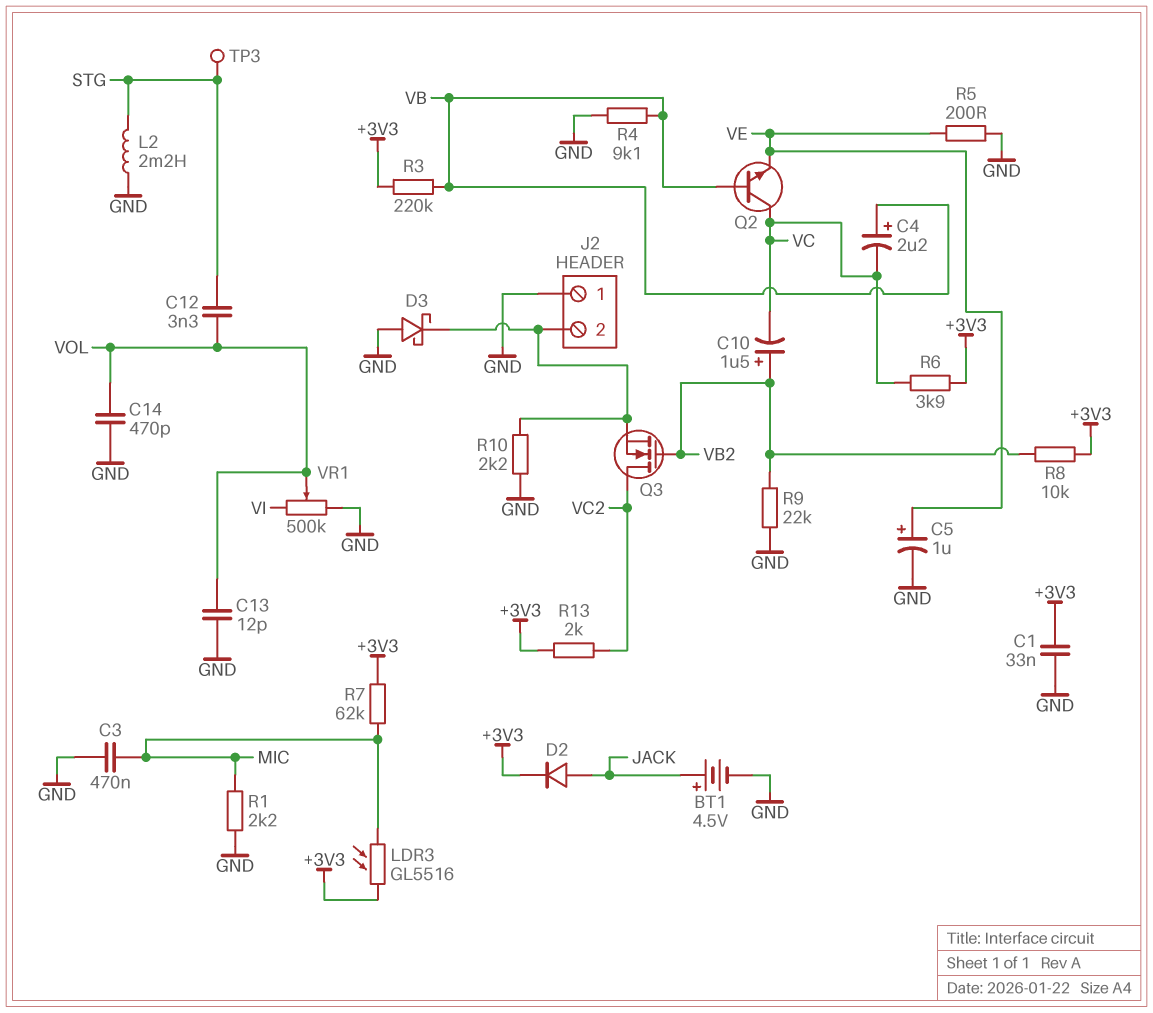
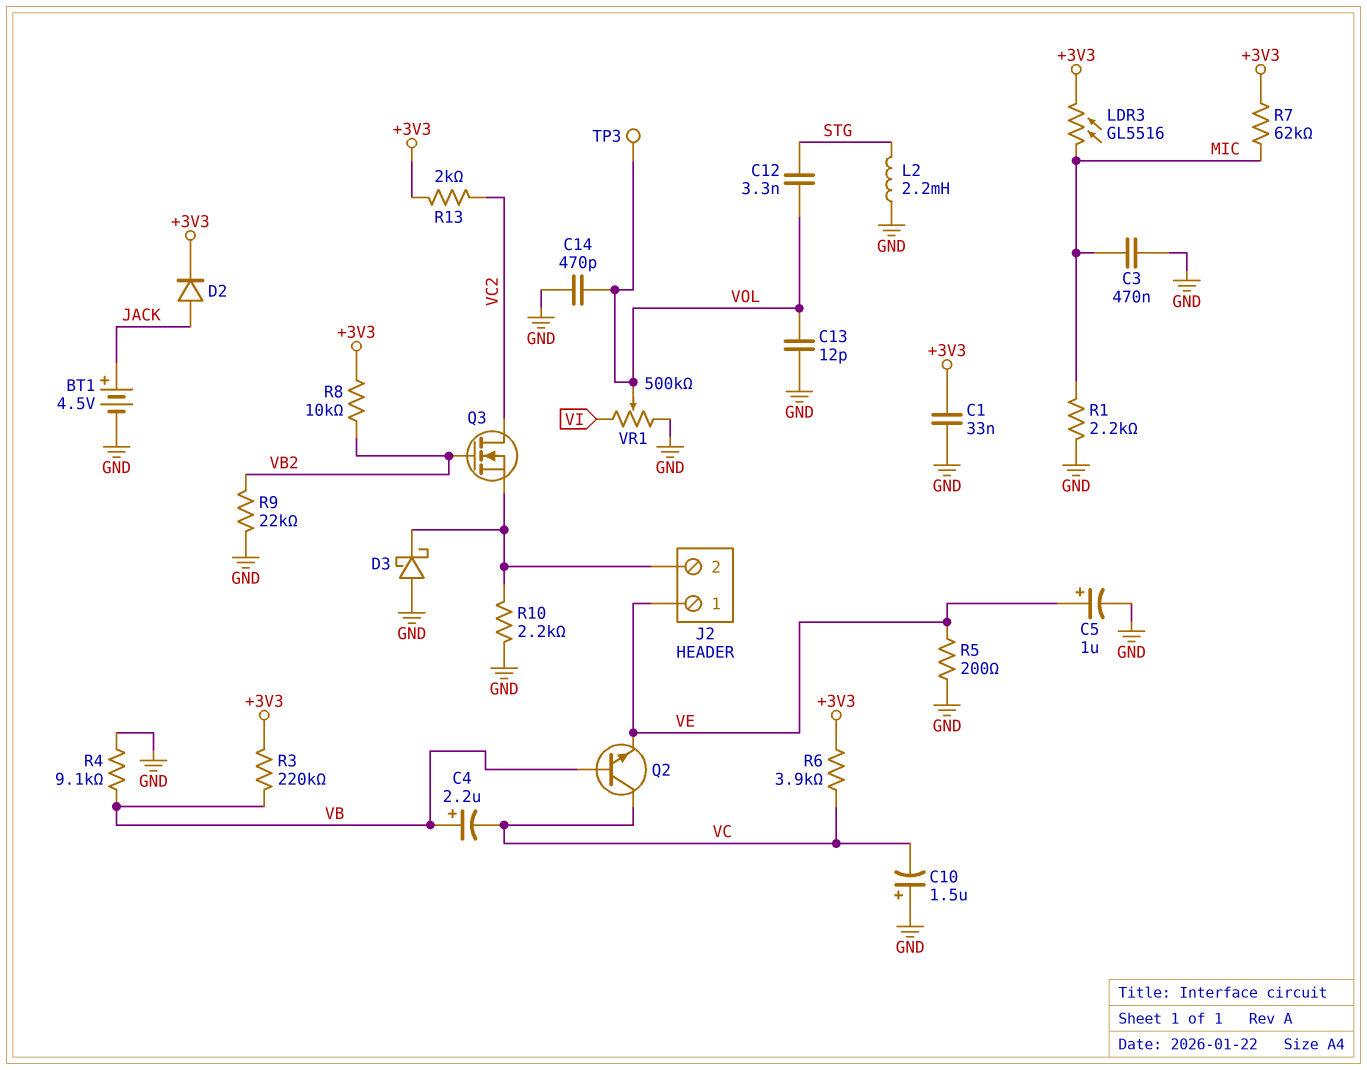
C10: 1.5uF (plus VB2, minus VC) -> 1.5uF (plus GND, minus VC)
J2 pin 1: GND -> VE
TP3: test point (STG) -> test point (VOL)

